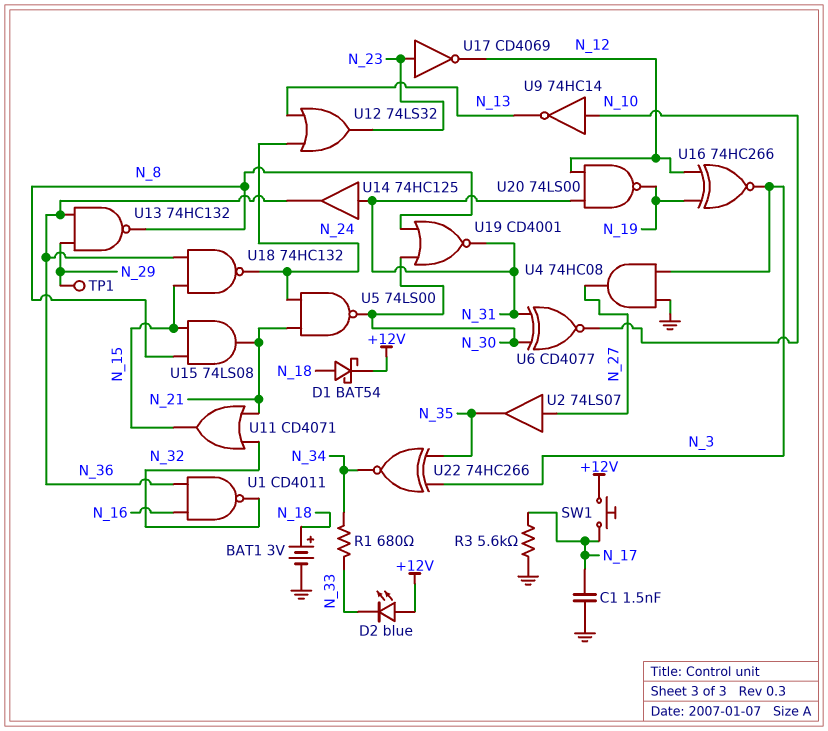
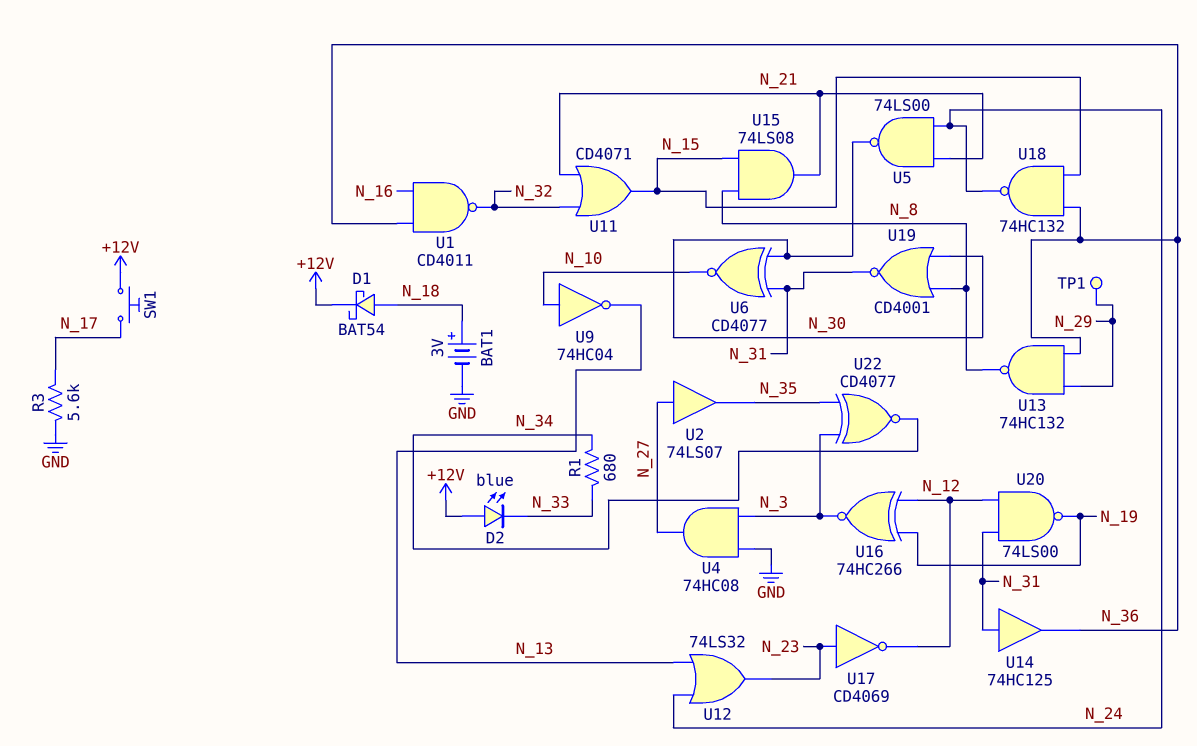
C1: 1.5nF (GND, N_17) -> none
U9: NOT 74HC14 (in N_10, out N_13) -> NOT 74HC04 (in N_10, out N_13)
U22: XNOR 74HC266 (in N_3, in N_35, out N_34) -> XNOR CD4077 (in N_3, in N_35, out N_34)

